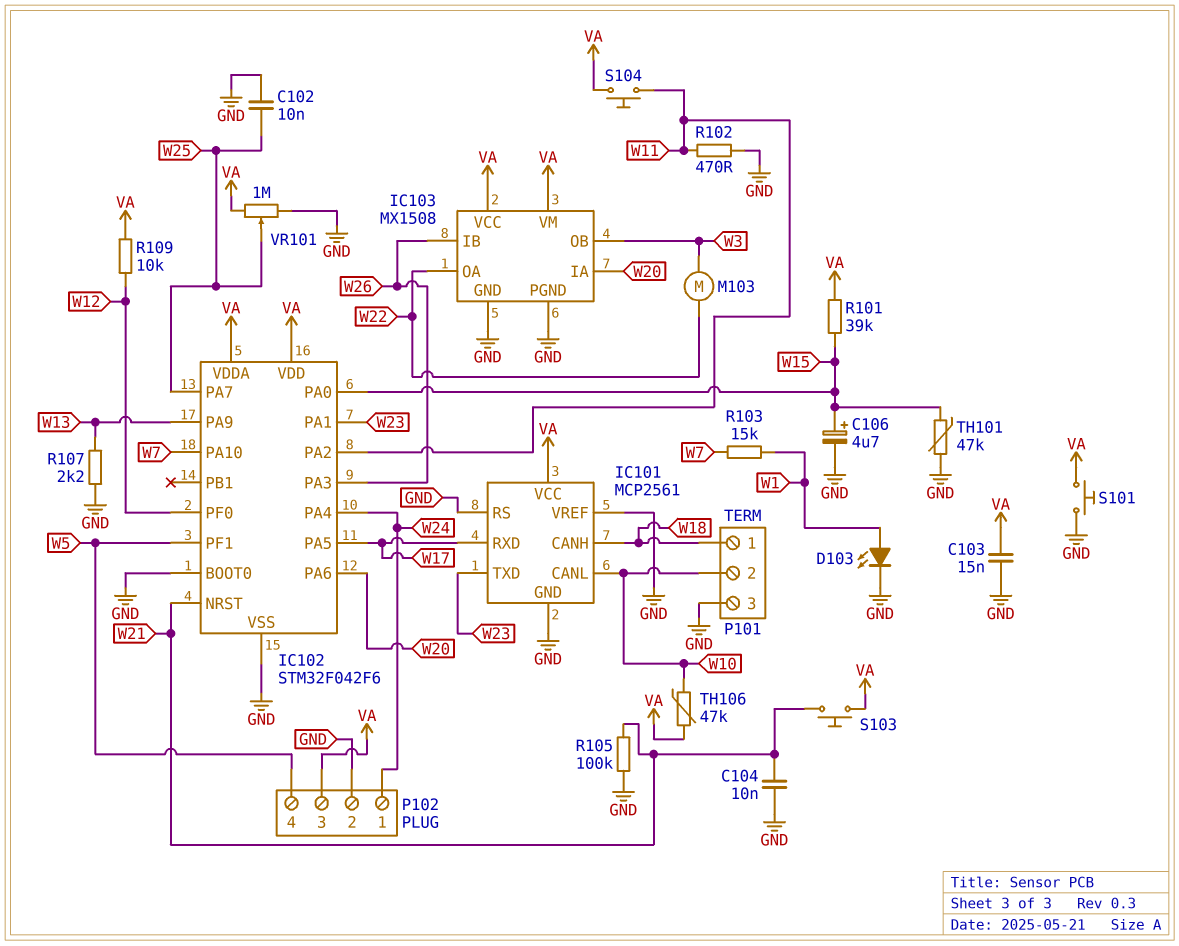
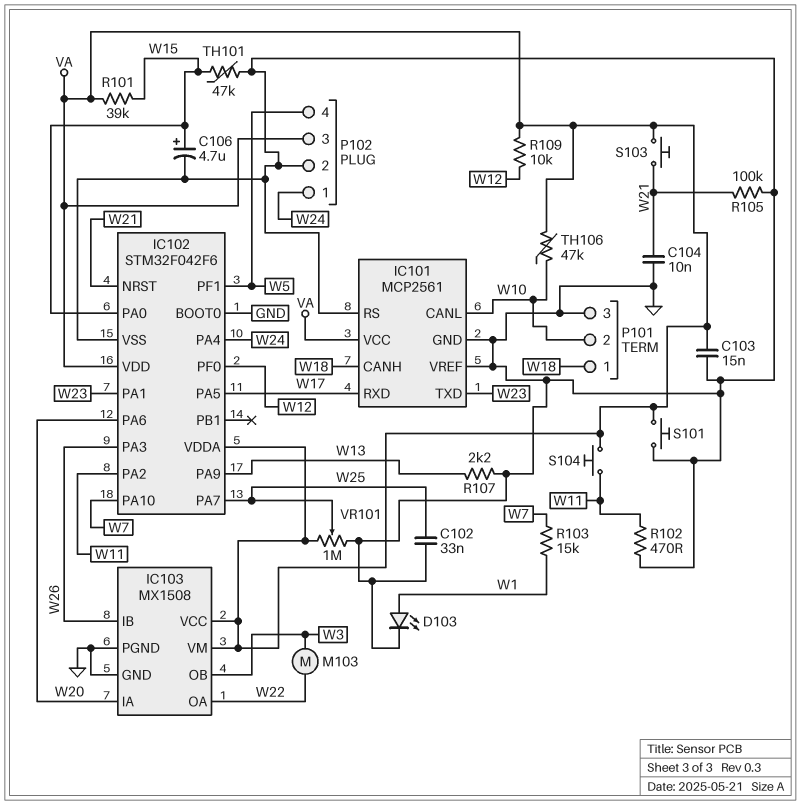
C102: 10nF (GND, W25) -> 33nF (GND, W25)

